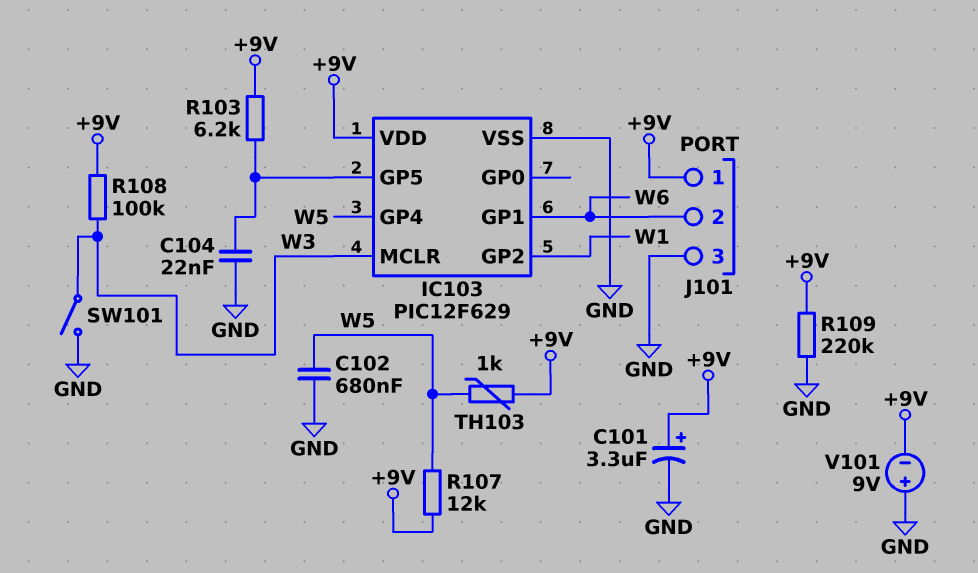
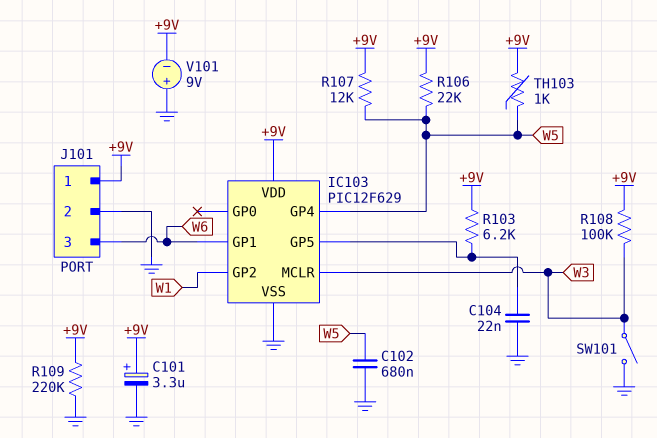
J101 pin 2: W6 -> GND
J101 pin 3: GND -> W6
R106: none -> 22k (+9V, W5)

